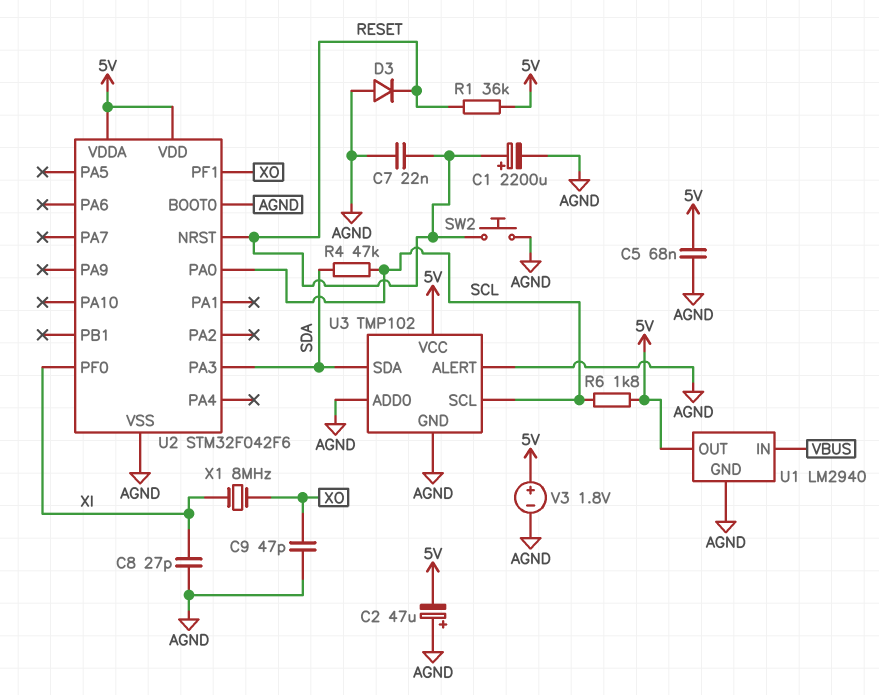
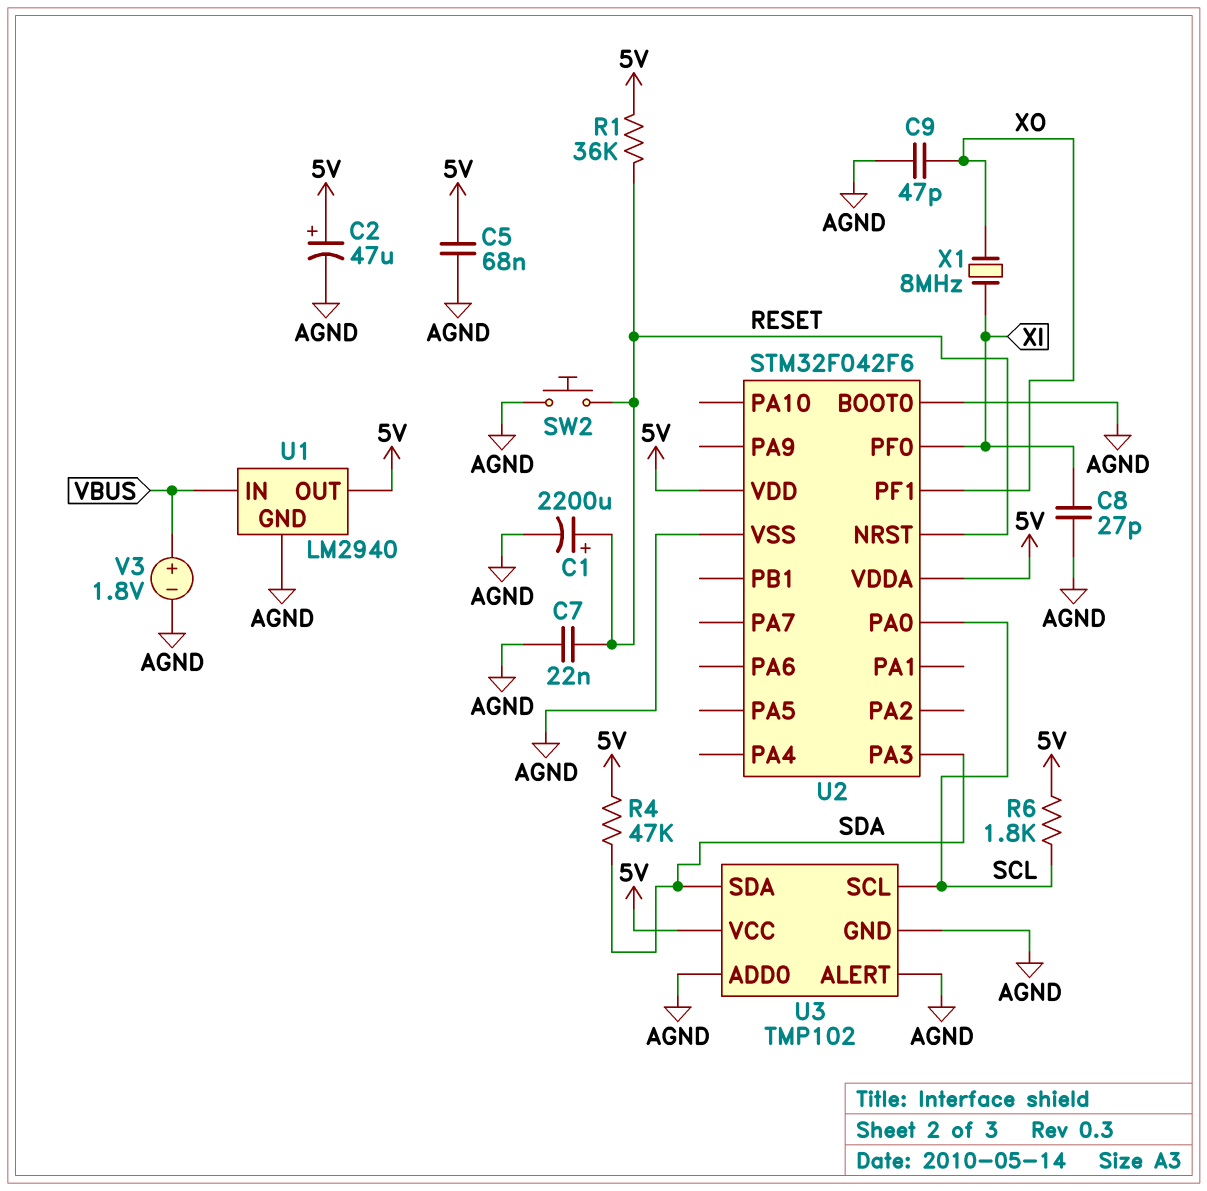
C2: 47uF (plus AGND, minus 5V) -> 47uF (plus 5V, minus AGND)
D3: diode (A AGND, K RESET) -> none
R4: 47k (SCL, SDA) -> 47k (5V, SDA)
V3: 1.8V (plus 5V, minus AGND) -> 1.8V (plus VBUS, minus AGND)

